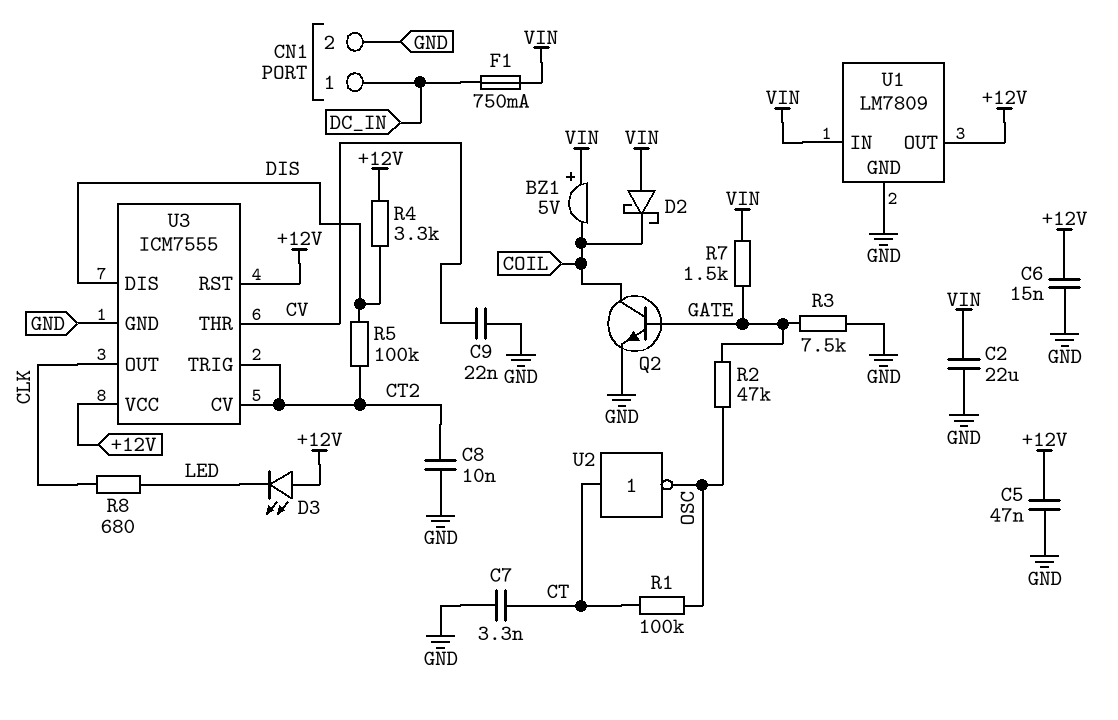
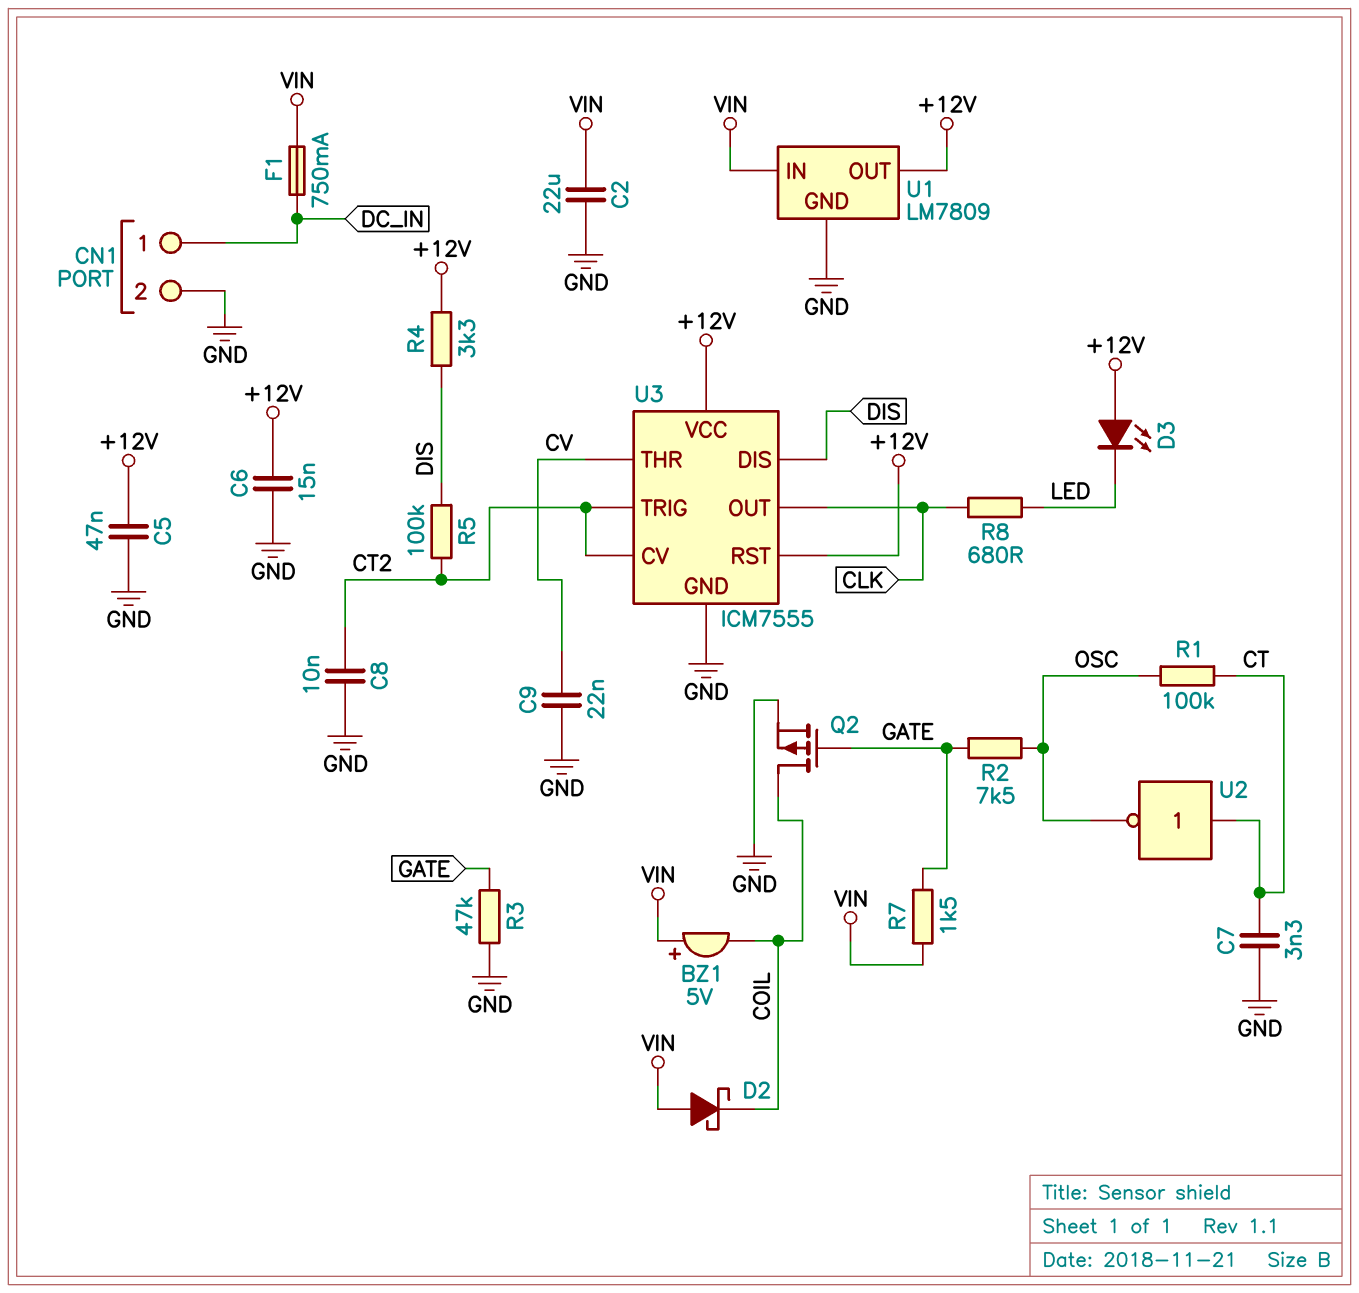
Q2: NPN (B GATE, C COIL, E GND) -> PMOS (G GATE, D COIL, S GND)
R2: 47k (GATE, OSC) -> 7.5k (GATE, OSC)
R3: 7.5k (GATE, GND) -> 47k (GATE, GND)

